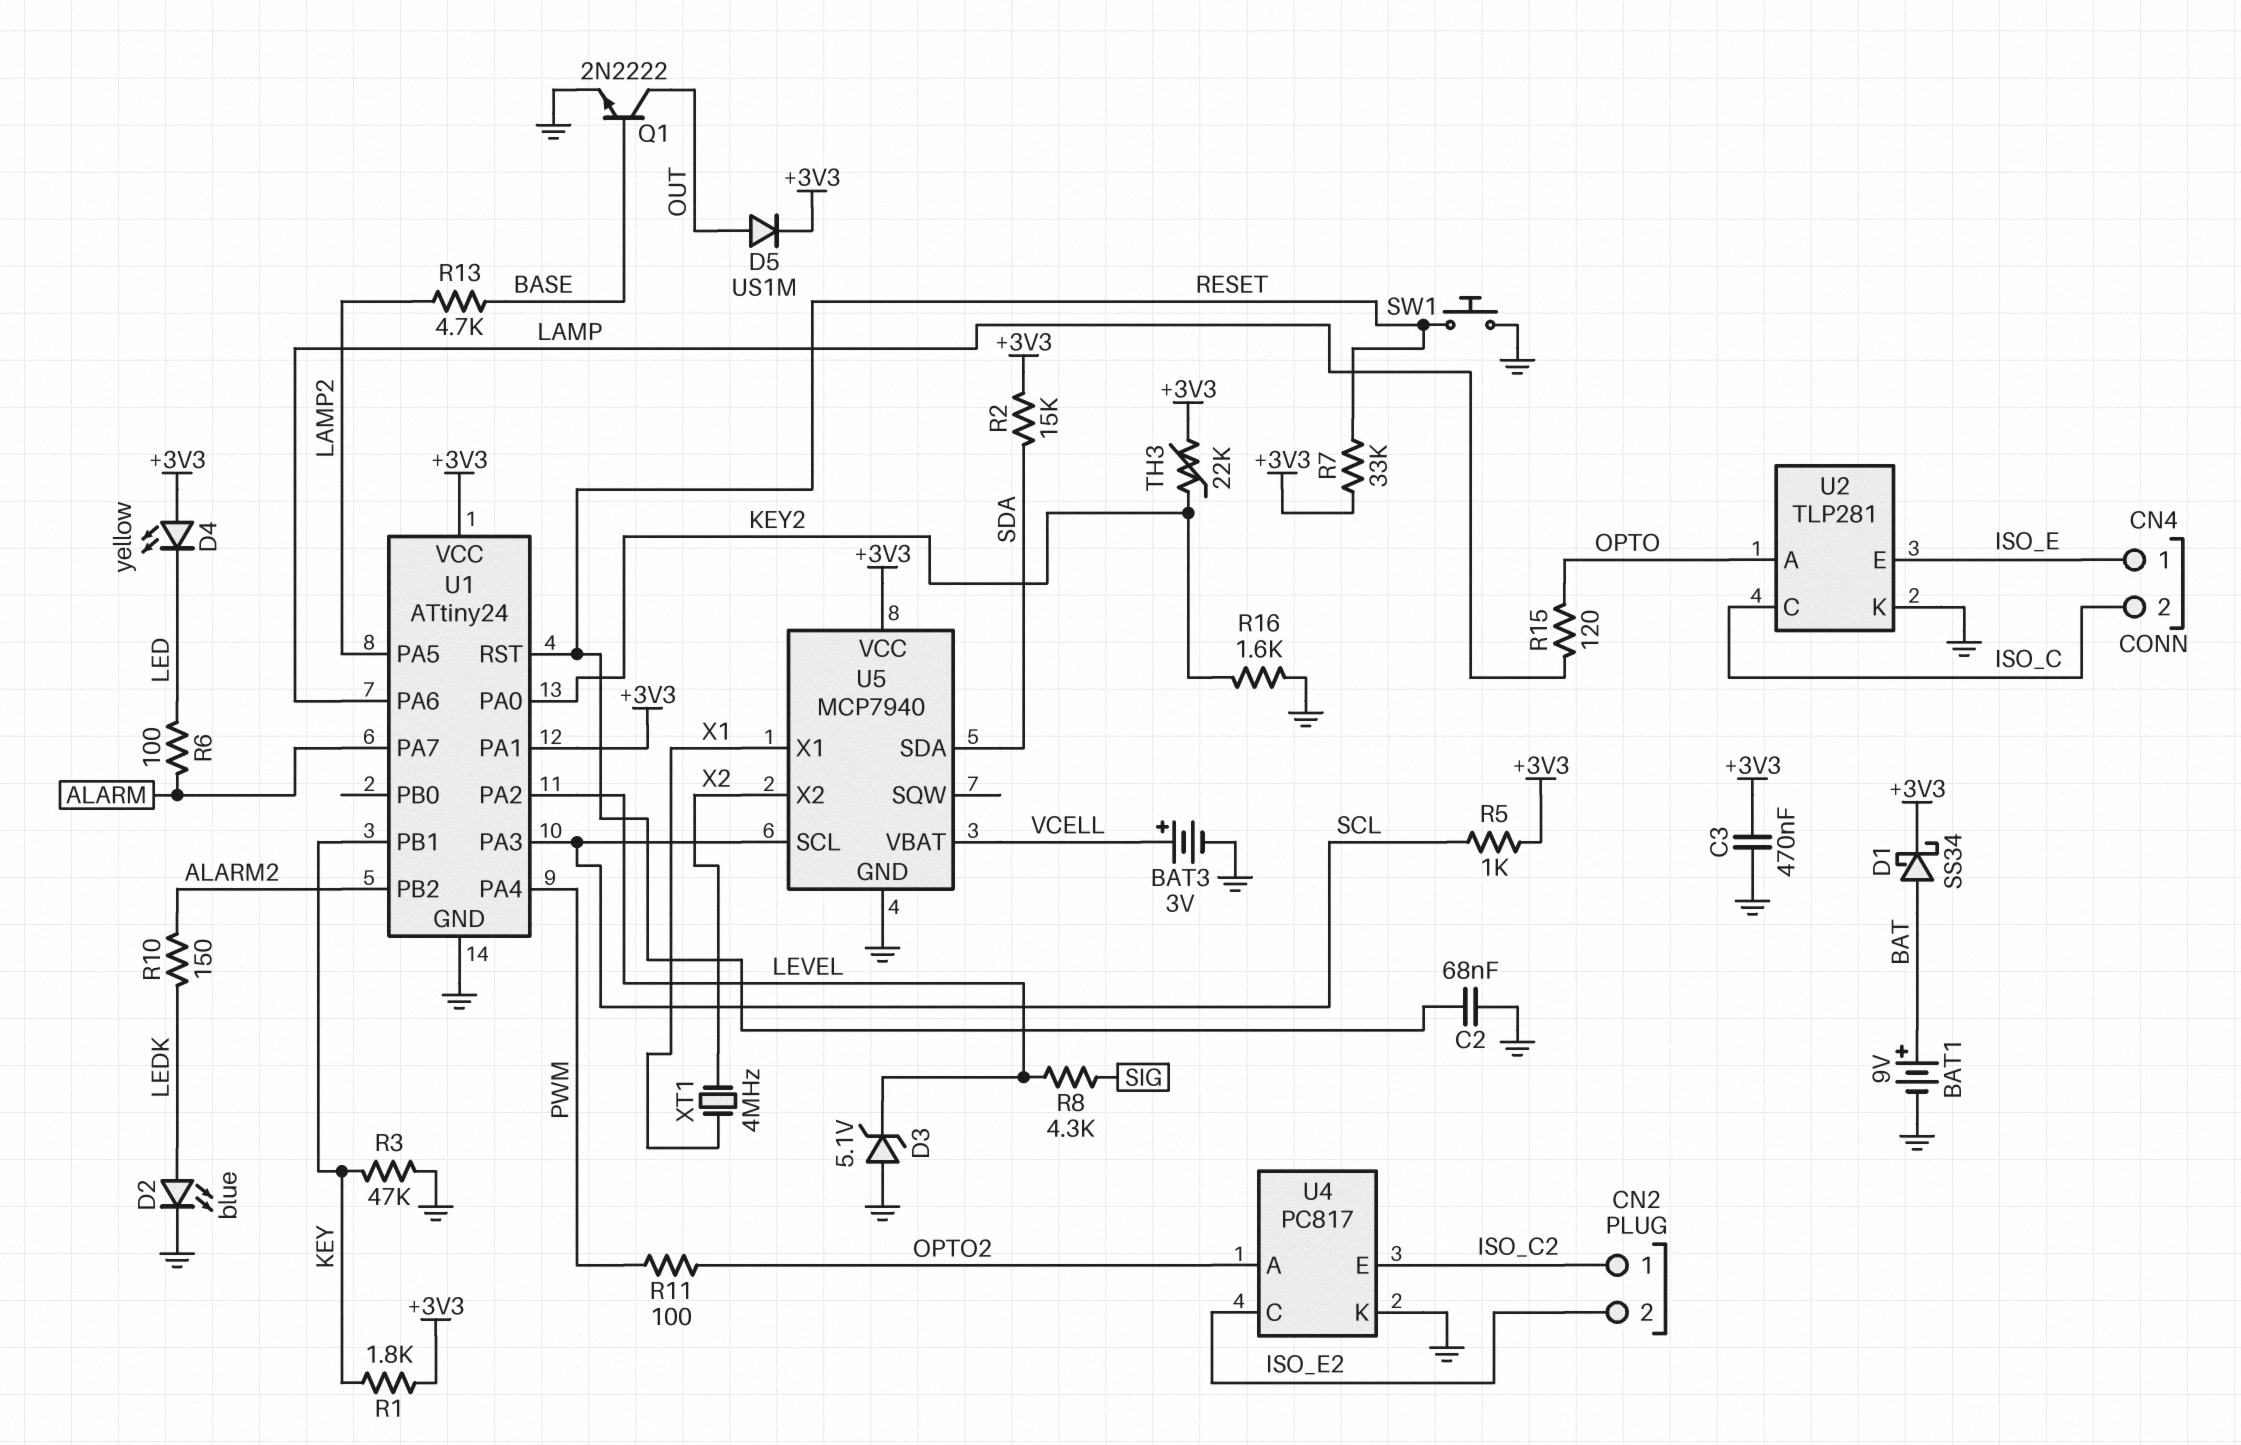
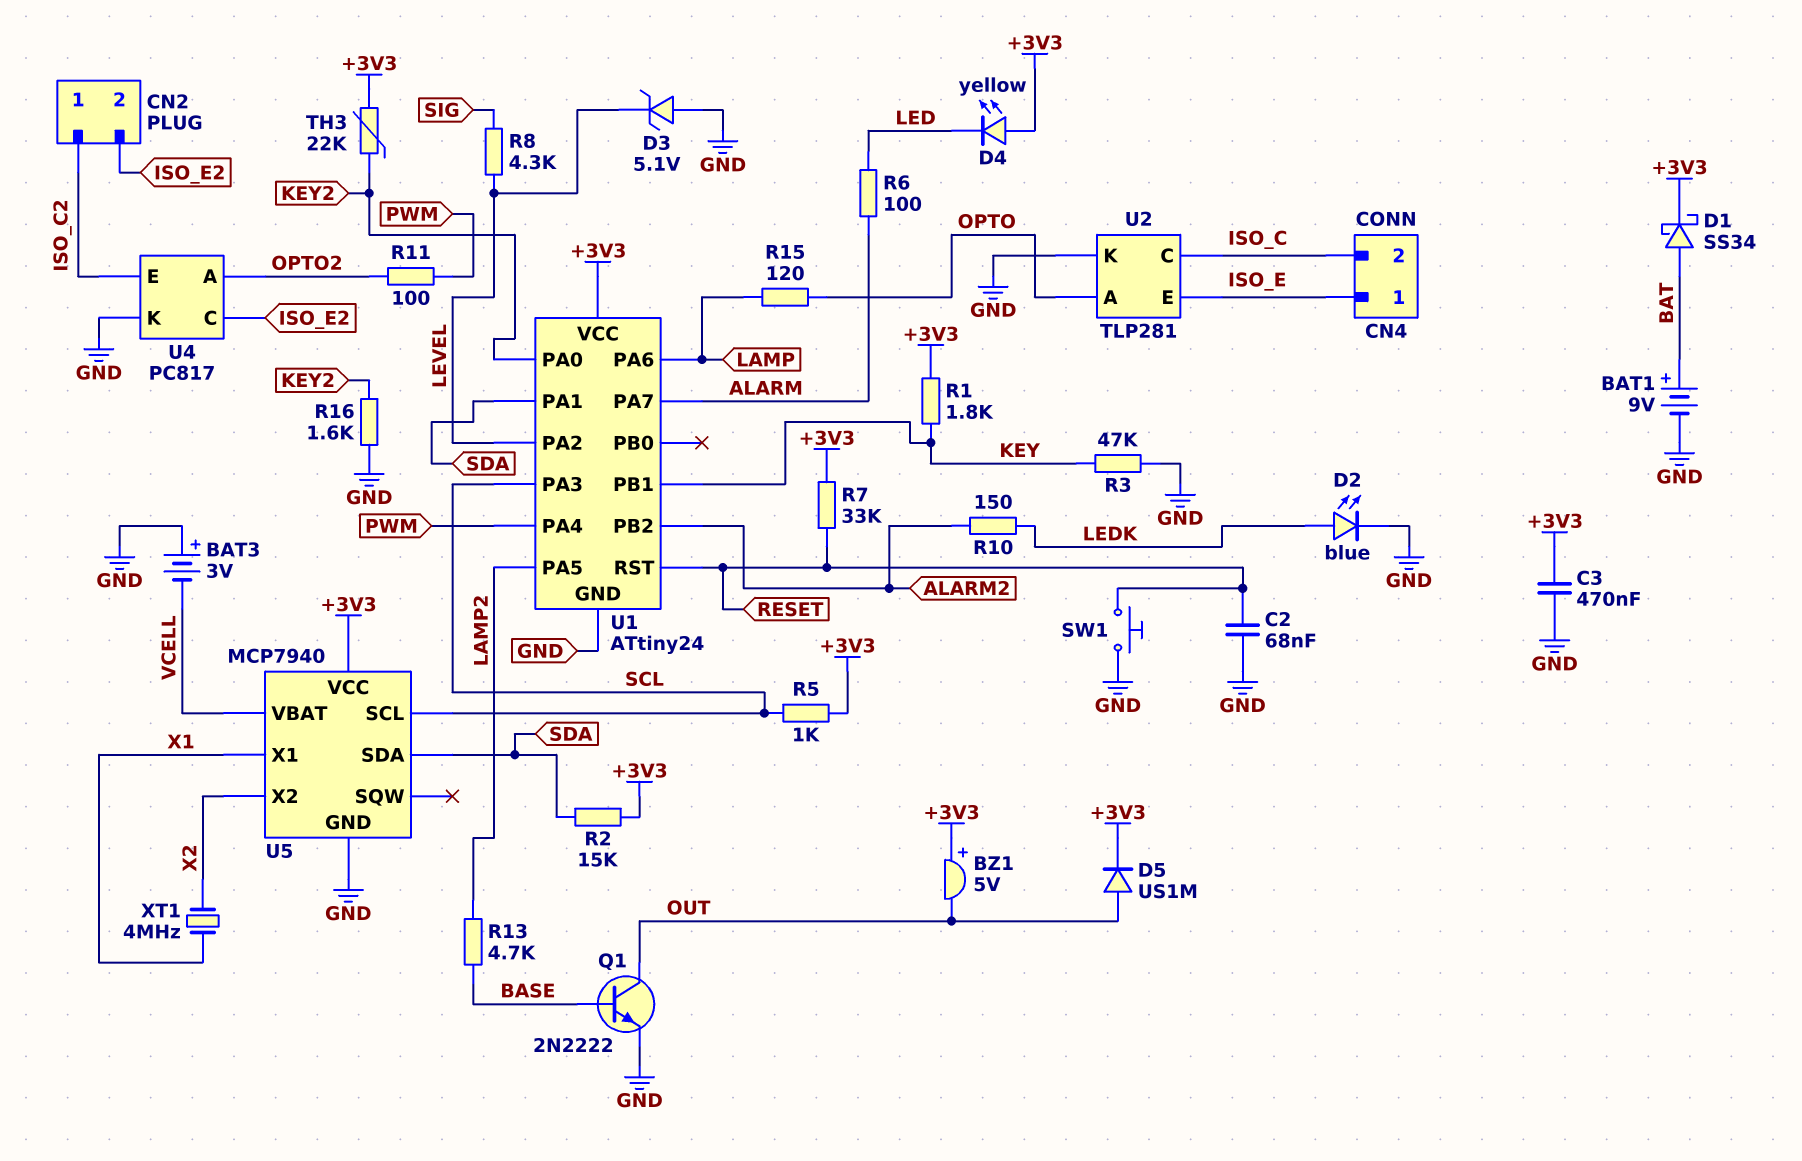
BAT3: 3V (plus VCELL, minus GND) -> 3V (plus GND, minus VCELL)
BZ1: none -> buzzer 5V (plus +3V3, minus OUT)
U1 pin PA1: +3V3 -> SDA

